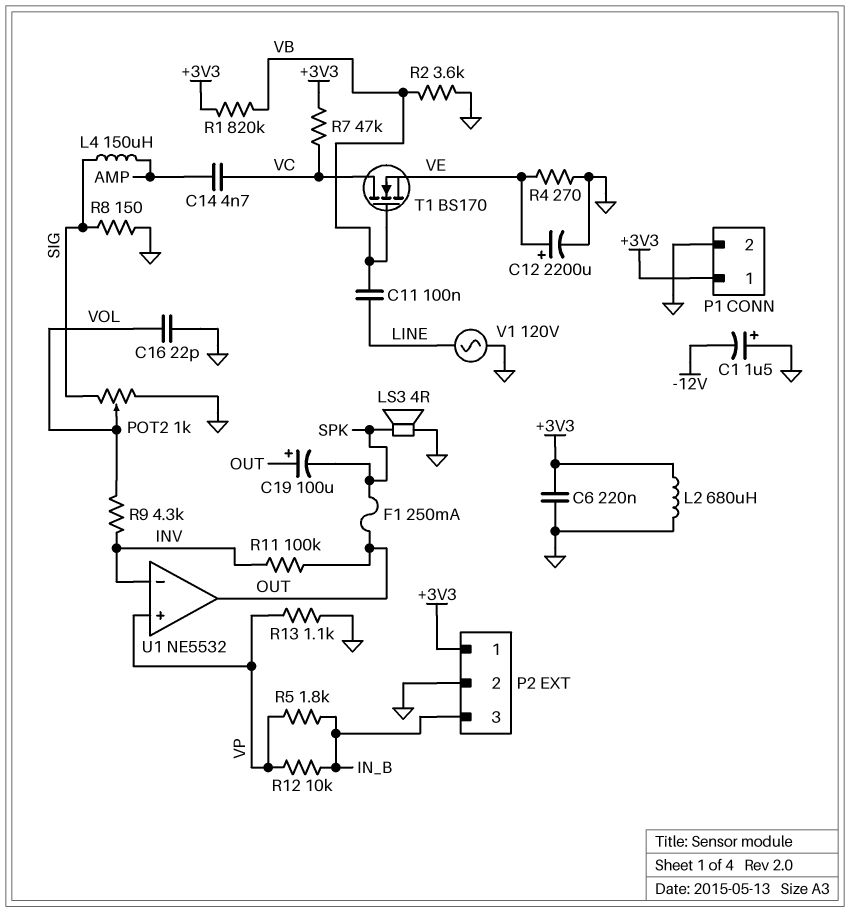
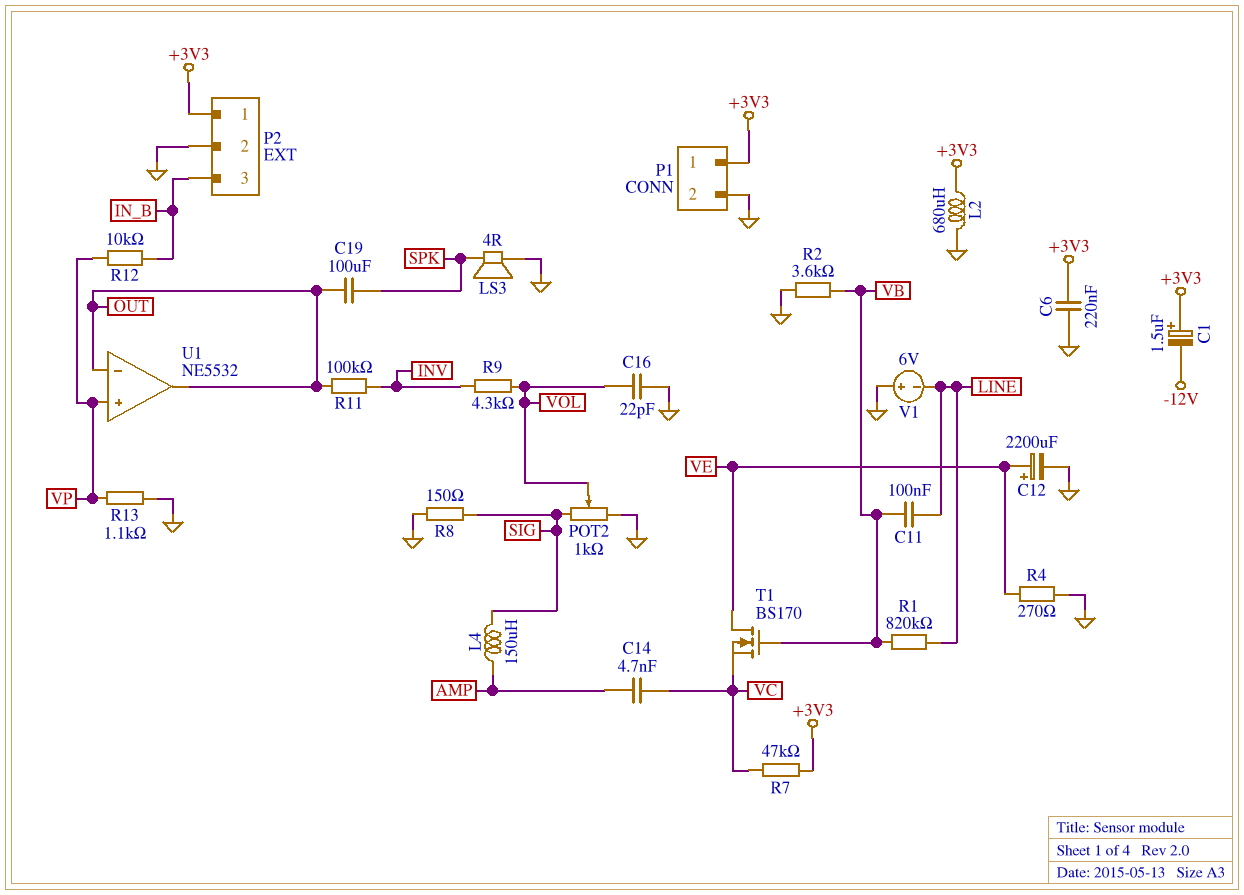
C1: 1.5uF (plus GND, minus -12V) -> 1.5uF (plus +3V3, minus -12V)
C19: 100uF (plus OUT, minus SPK) -> 100uF (OUT, SPK)
F1: 250mA (OUT, SPK) -> none
R1: 820k (+3V3, VB) -> 820k (LINE, VB)
R5: 1.8k (IN_B, VP) -> none
T1: NMOS BS170 (G VB, D VC, S VE) -> NMOS BS170 (G VB, D VE, S VC)
U1 pin in-: INV -> OUT
V1: AC 120V (GND, LINE) -> 6V (plus GND, minus LINE)

